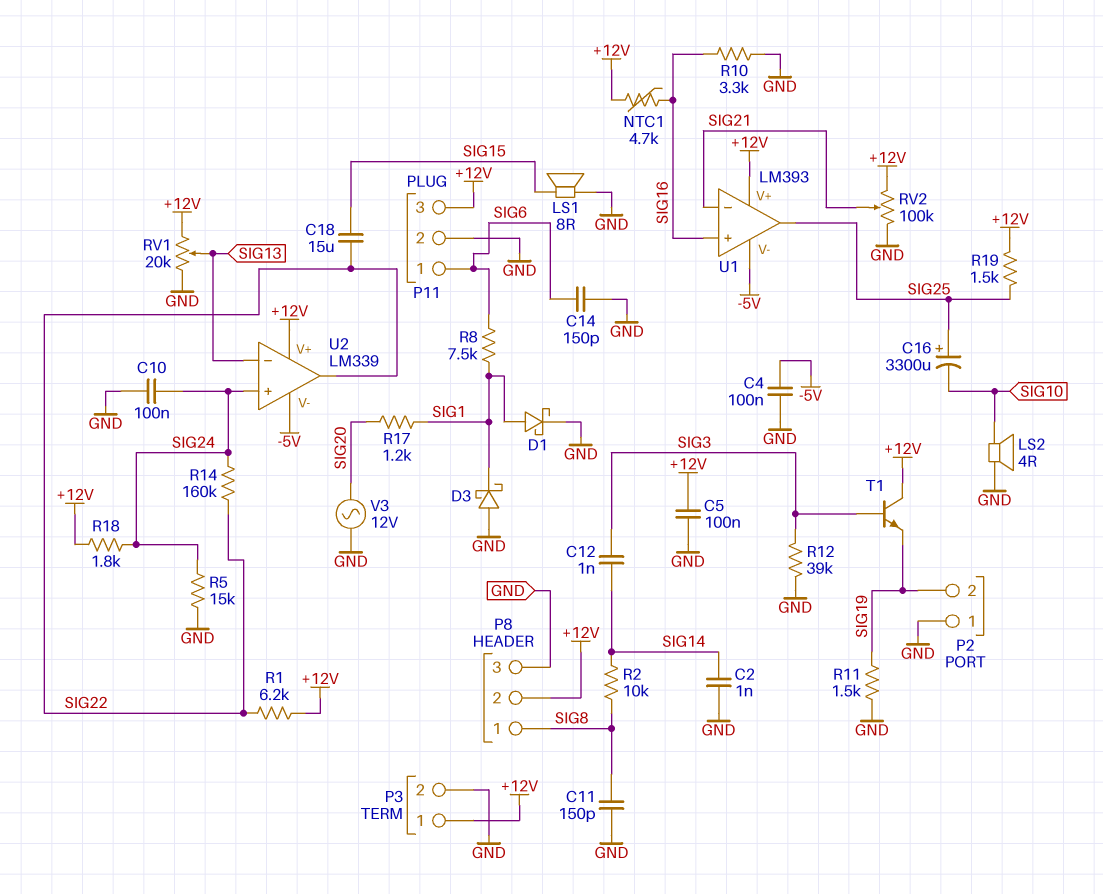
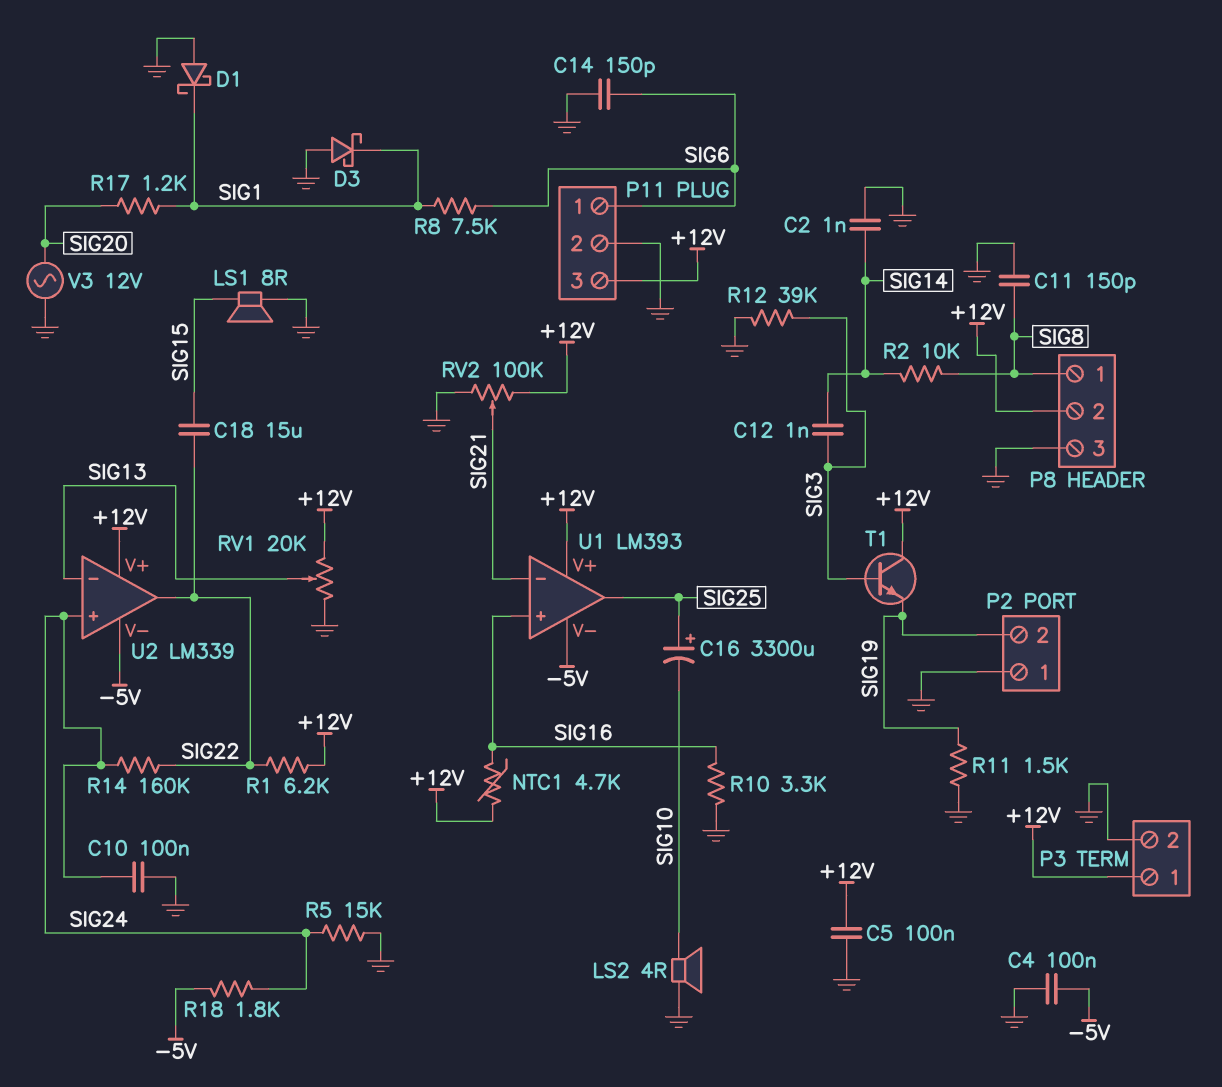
D1: schottky (A SIG1, K GND) -> schottky (A GND, K SIG1)
R18: 1.8k (+12V, SIG24) -> 1.8k (-5V, SIG24)
R19: 1.5k (+12V, SIG25) -> none

